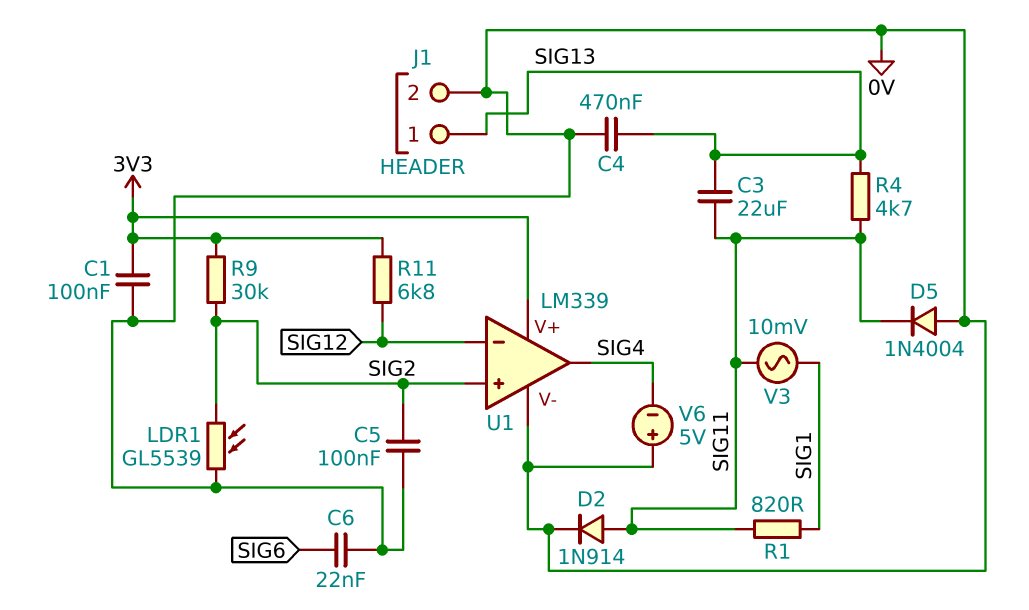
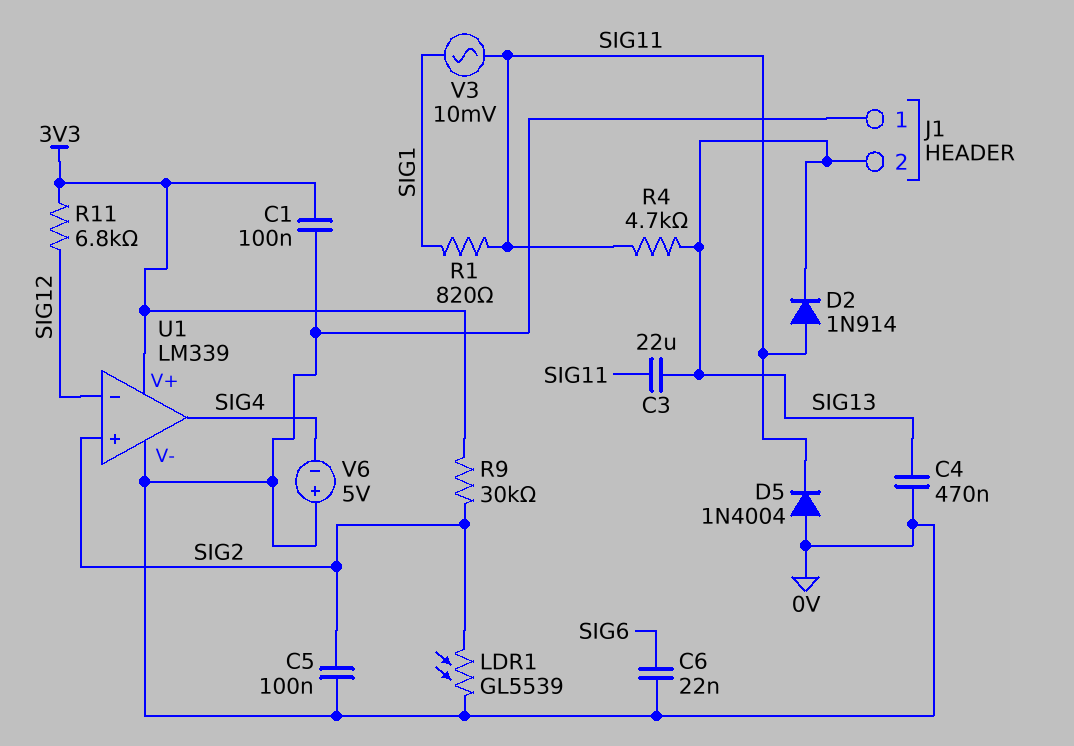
D2: diode 1N914 (A SIG11, K 0V) -> diode 1N914 (A SIG11, K SIG13)
J1 pin 1: SIG13 -> 0V
J1 pin 2: 0V -> SIG13

